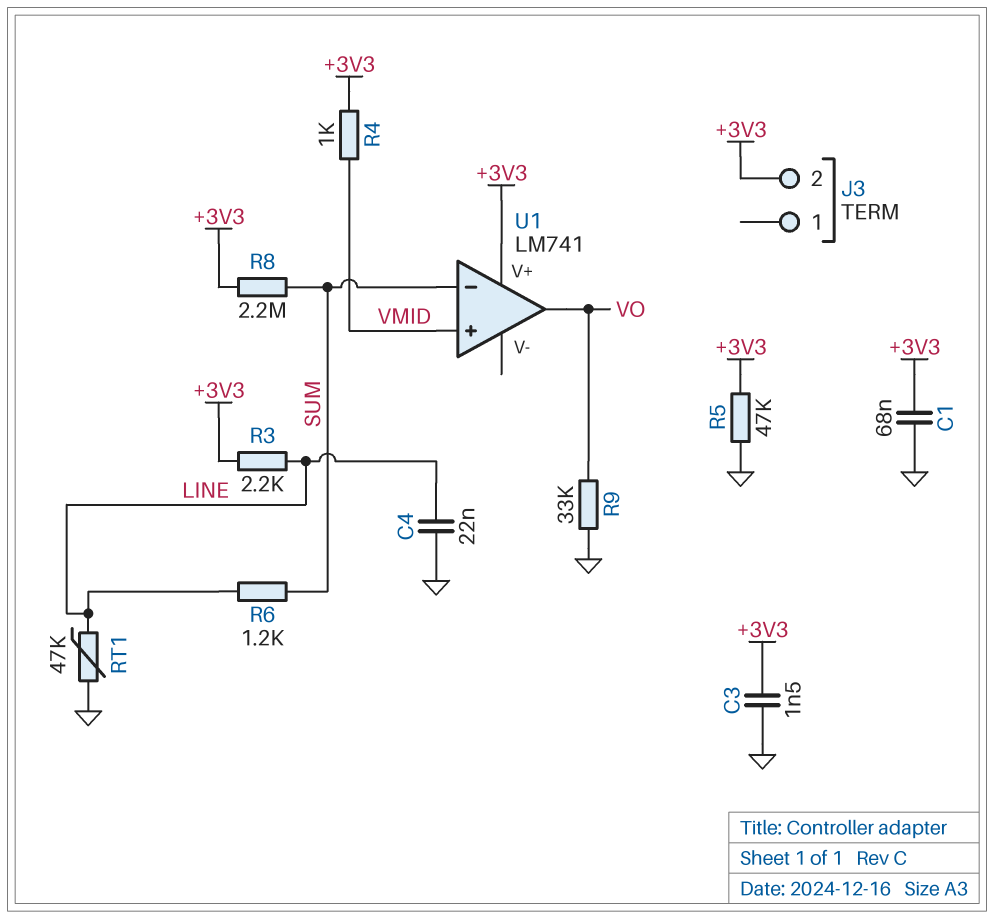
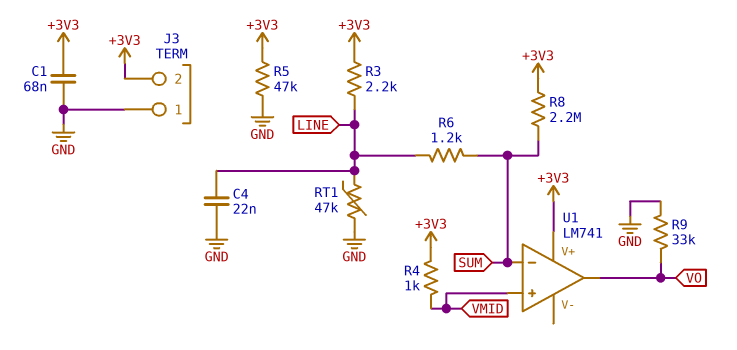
C3: 1.5nF (+3V3, GND) -> none
J3 pin 1: none -> GND

